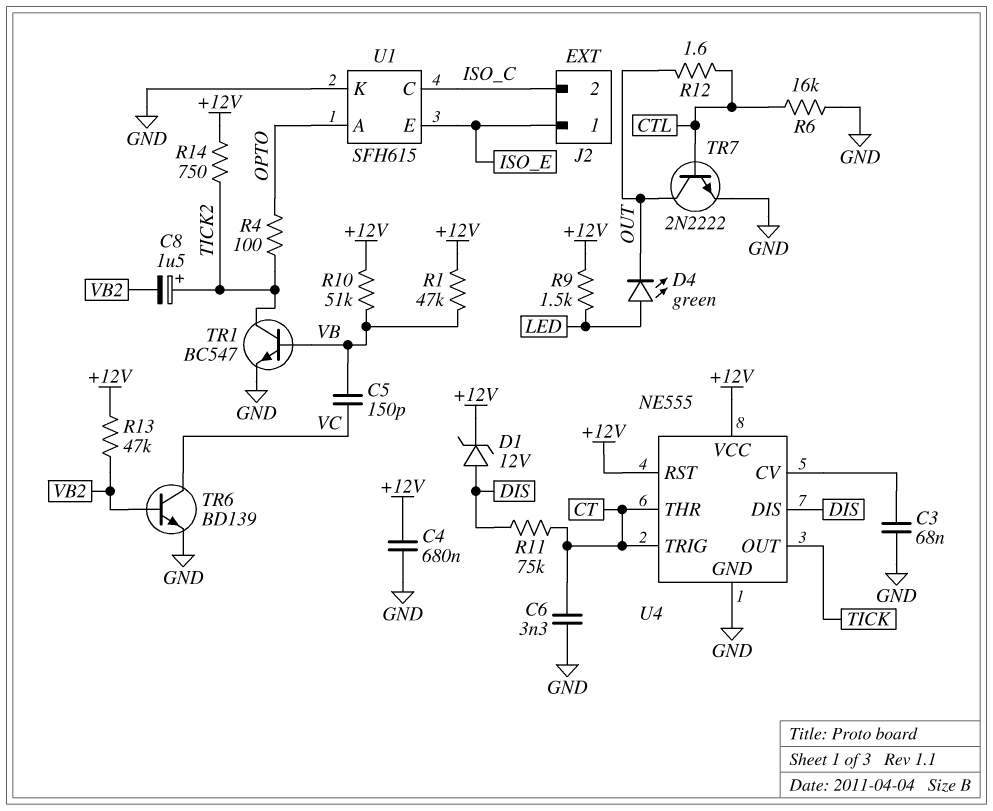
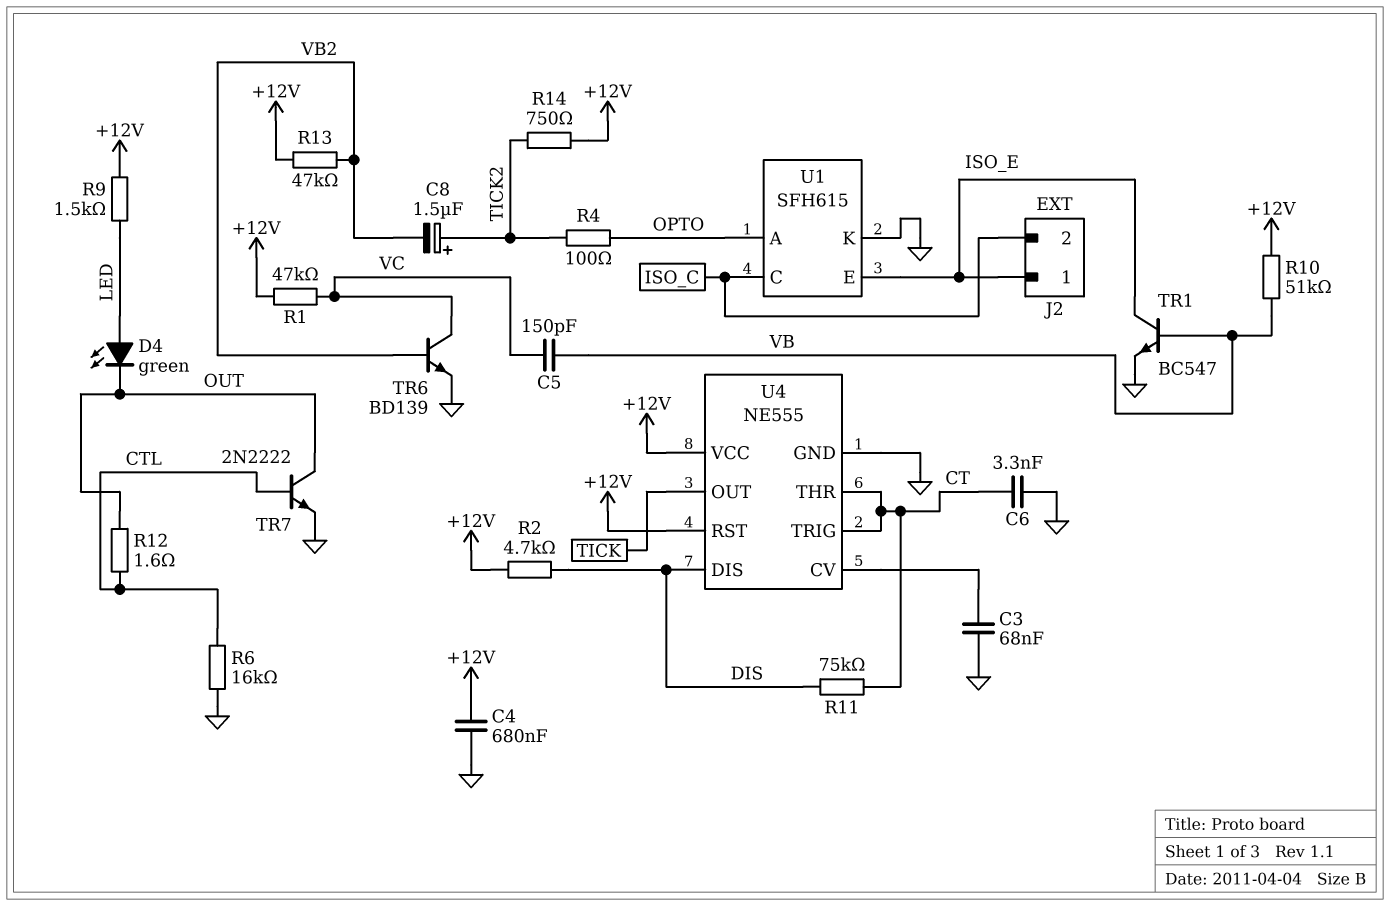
D1: zener 12V (A DIS, K +12V) -> none
R1: 47k (+12V, VB) -> 47k (+12V, VC)
R2: none -> 4.7k (+12V, DIS)
TR1: NPN BC547 (B VB, C TICK2, E GND) -> NPN BC547 (B VB, C ISO_E, E GND)

